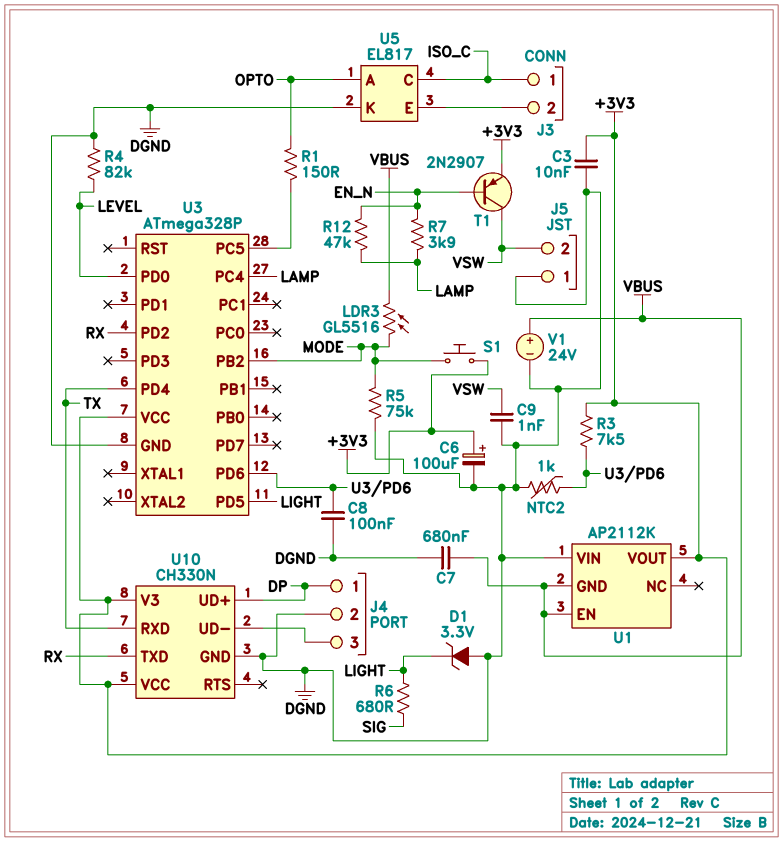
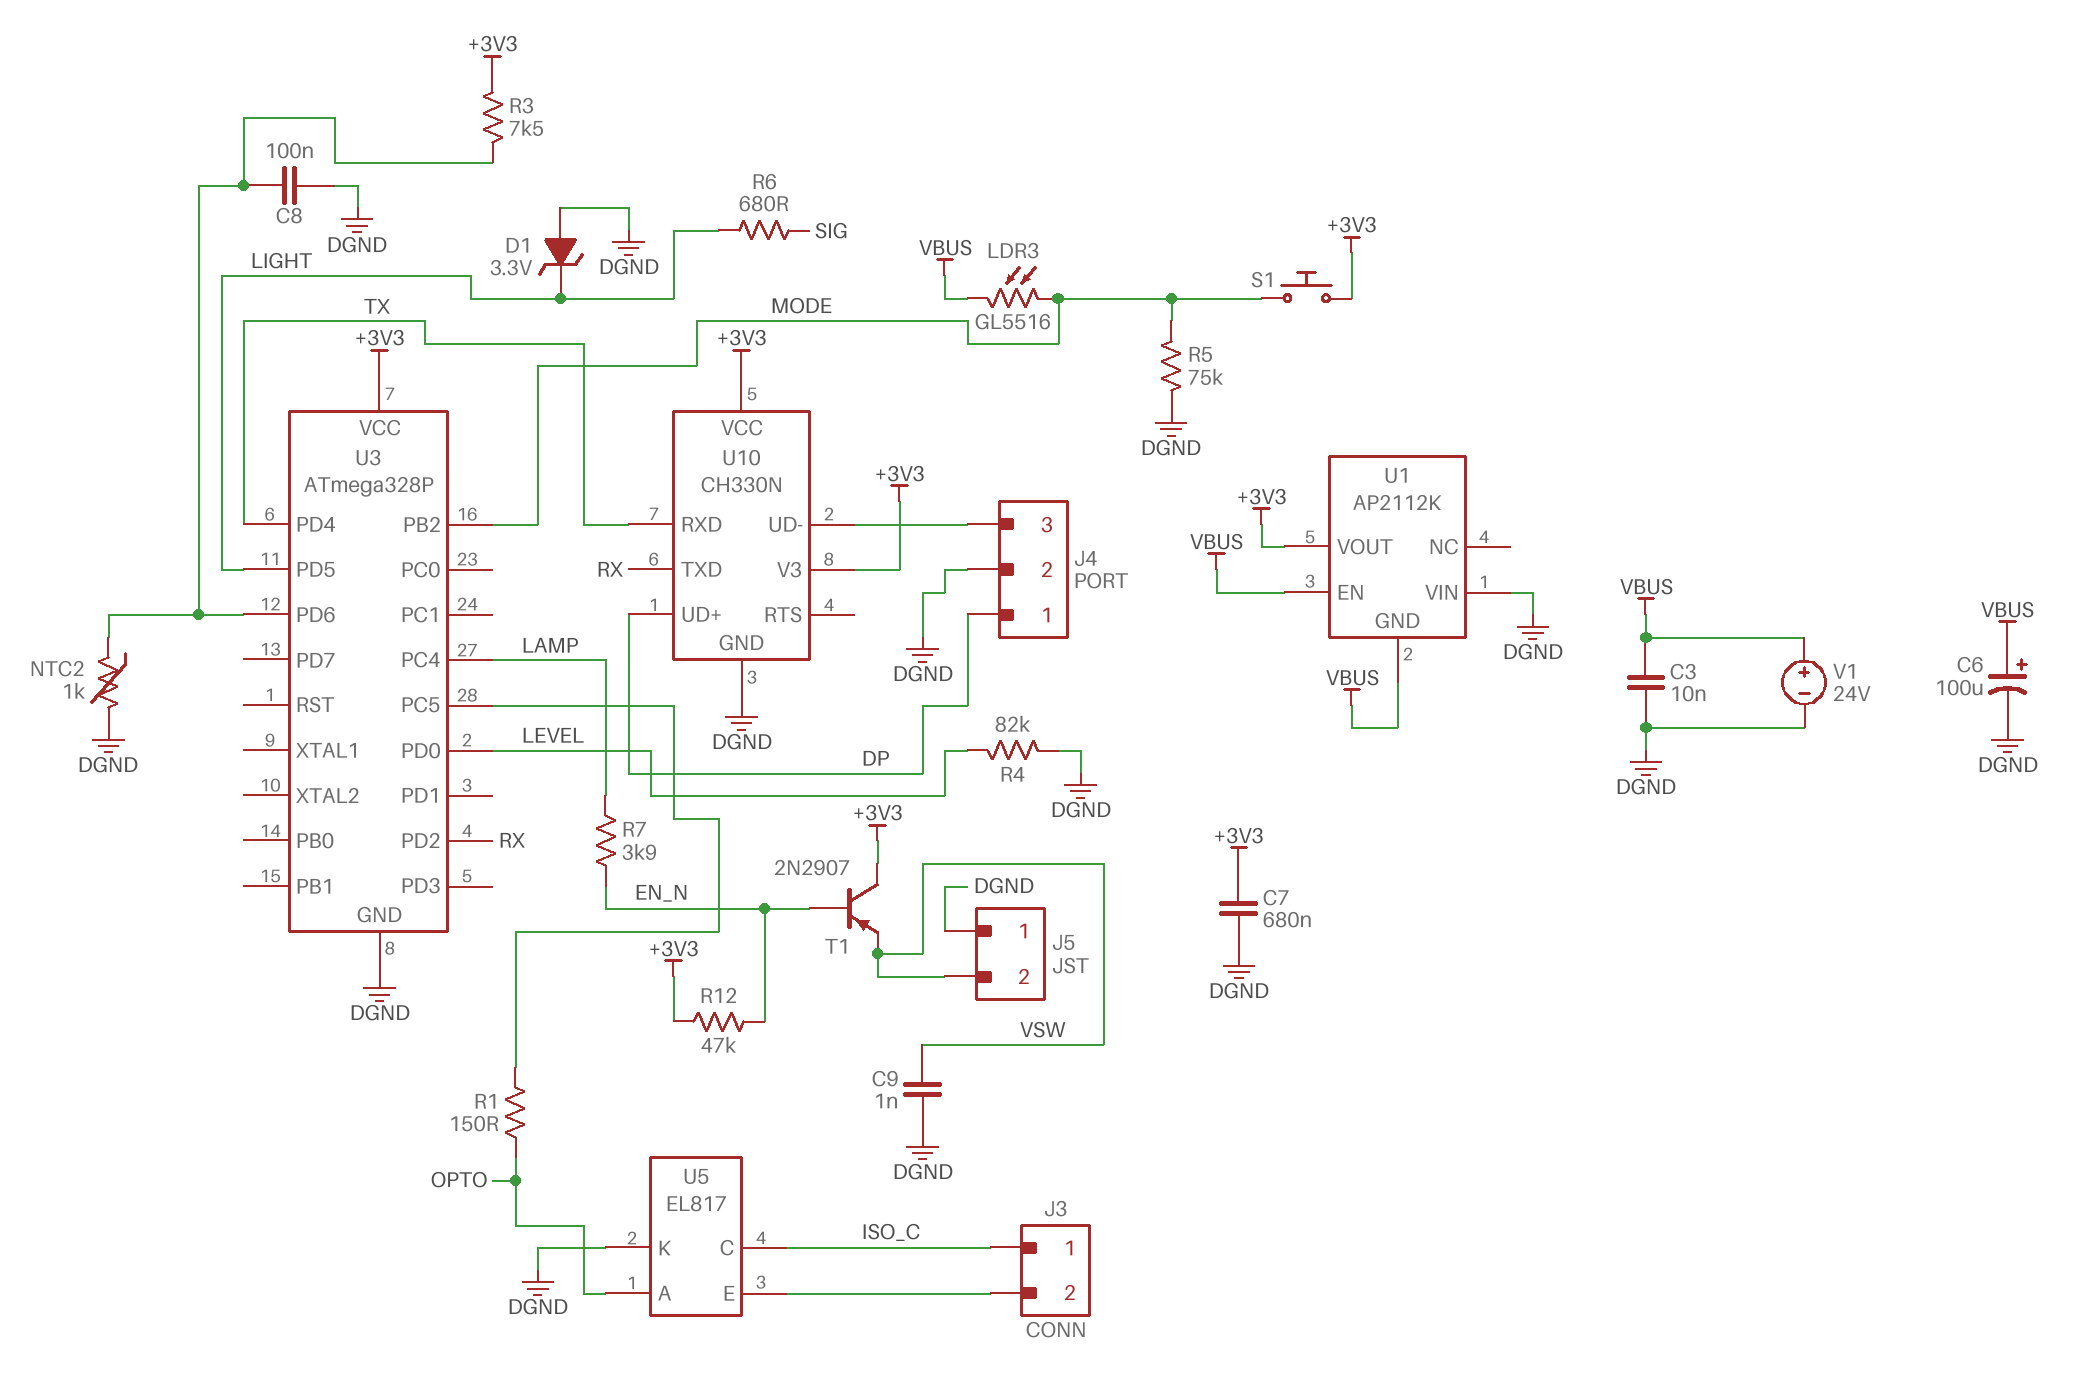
C3: 10nF (+3V3, DGND) -> 10nF (DGND, VBUS)
C6: 100uF (plus +3V3, minus DGND) -> 100uF (plus VBUS, minus DGND)
C7: 680nF (DGND, VBUS) -> 680nF (+3V3, DGND)
R12: 47k (EN_N, LAMP) -> 47k (+3V3, EN_N)
T1: PNP 2N2907 (B EN_N, C VSW, E +3V3) -> PNP 2N2907 (B EN_N, C +3V3, E VSW)

